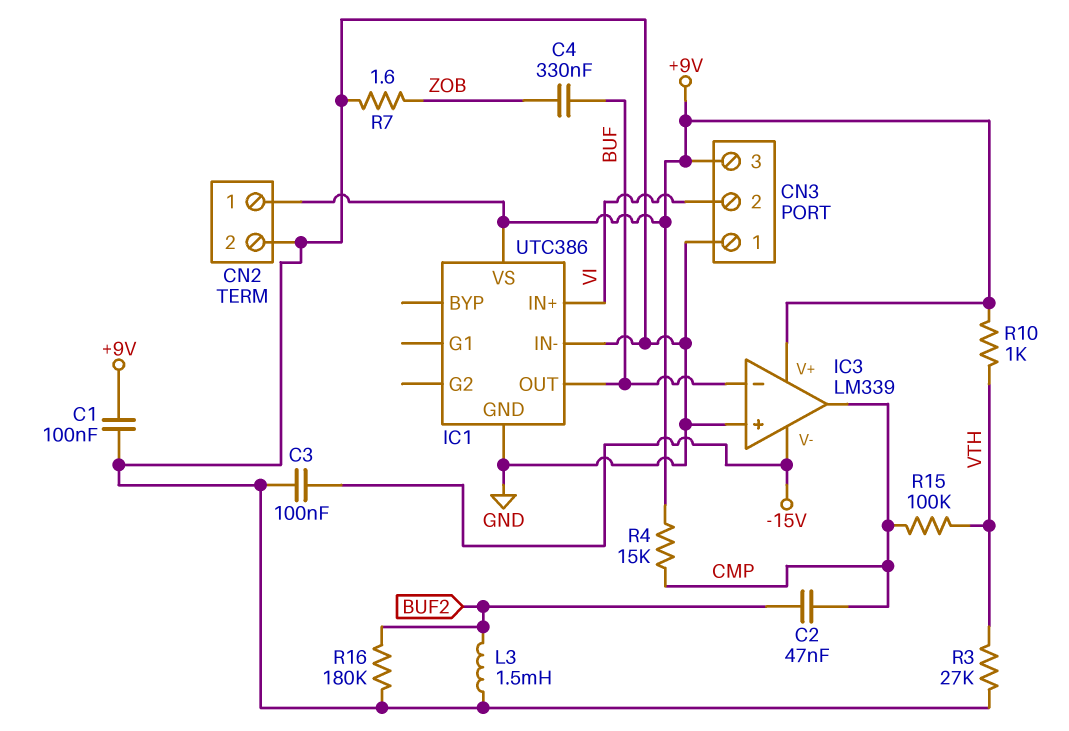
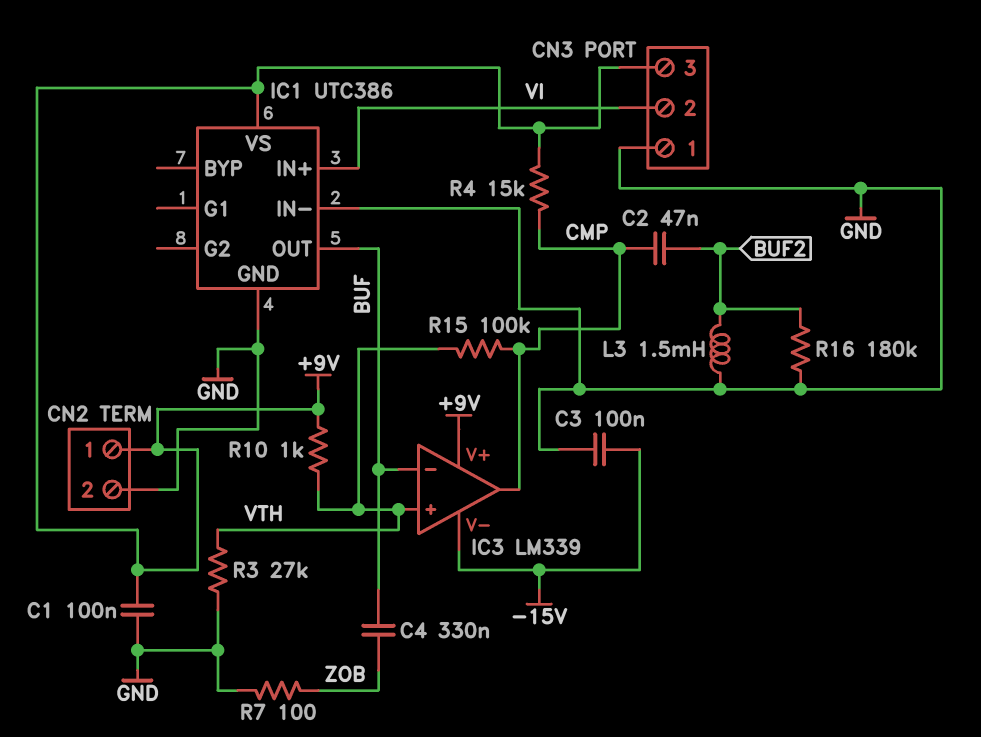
IC3 pin in+: GND -> VTH
R7: 1.6 (GND, ZOB) -> 100 (GND, ZOB)

